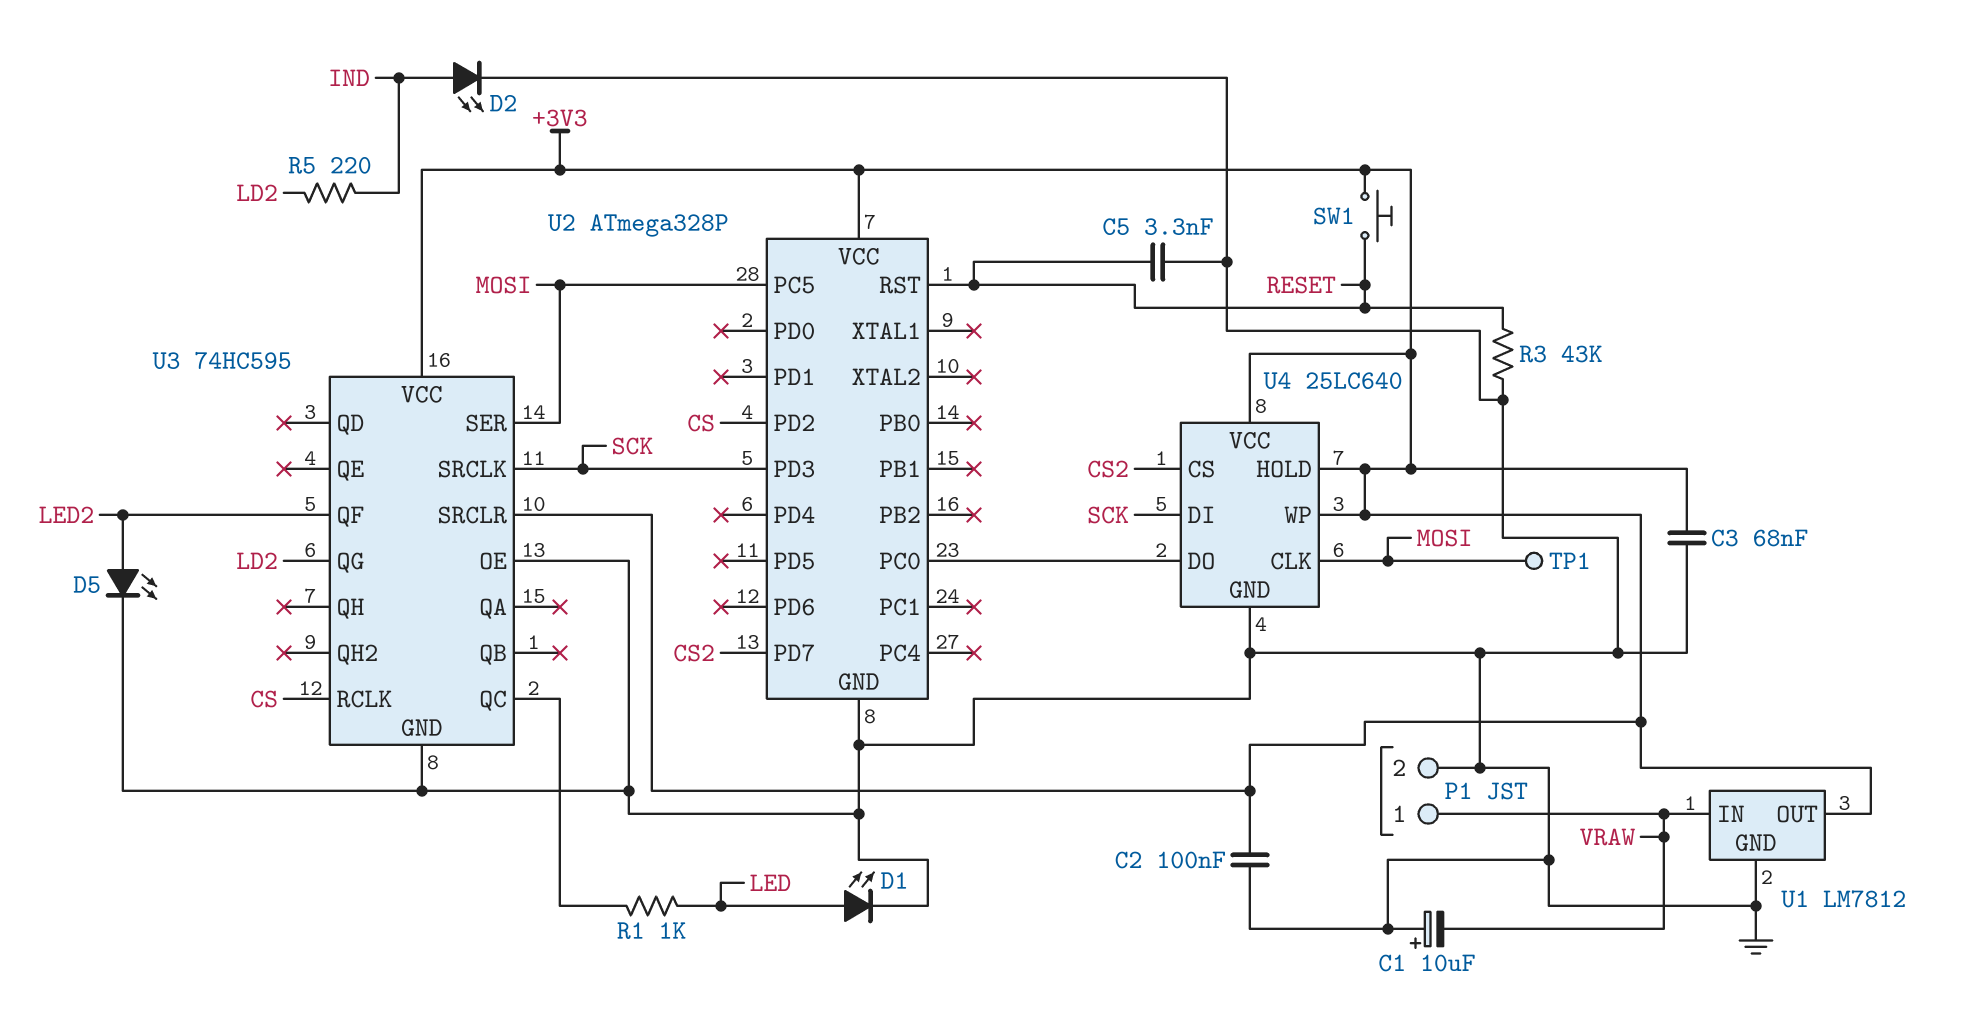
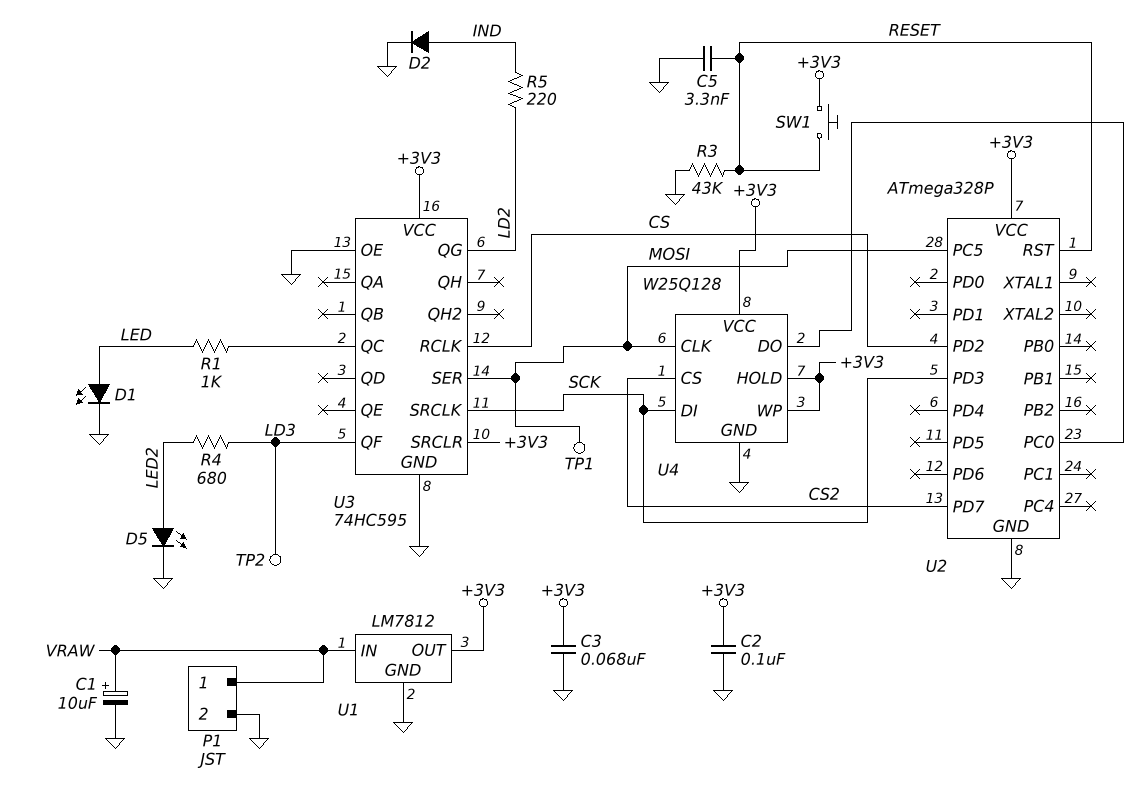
C1: 10uF (plus GND, minus VRAW) -> 10uF (plus VRAW, minus GND)
D2: LED (A IND, K GND) -> diode (A IND, K GND)
R4: none -> 680 (LD3, LED2)
TP2: none -> test point (LD3)
U3 pin QF: LED2 -> LD3
U4: 25LC640 -> W25Q128

